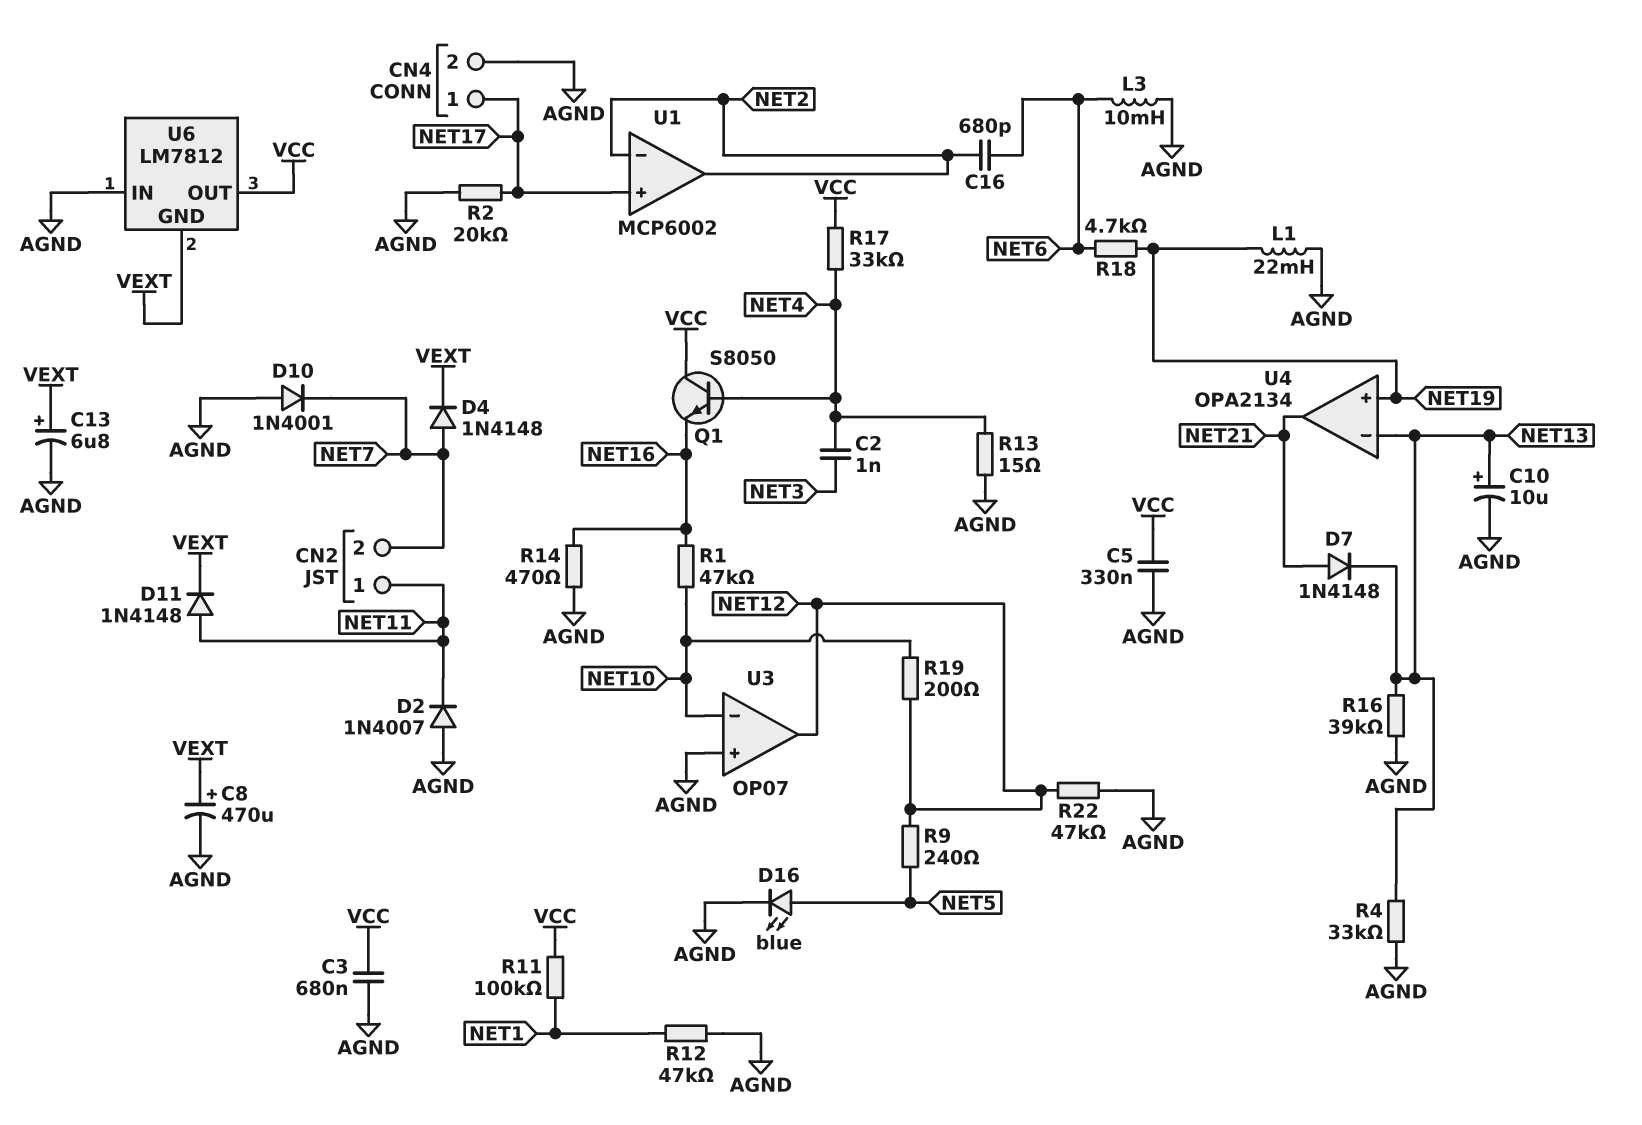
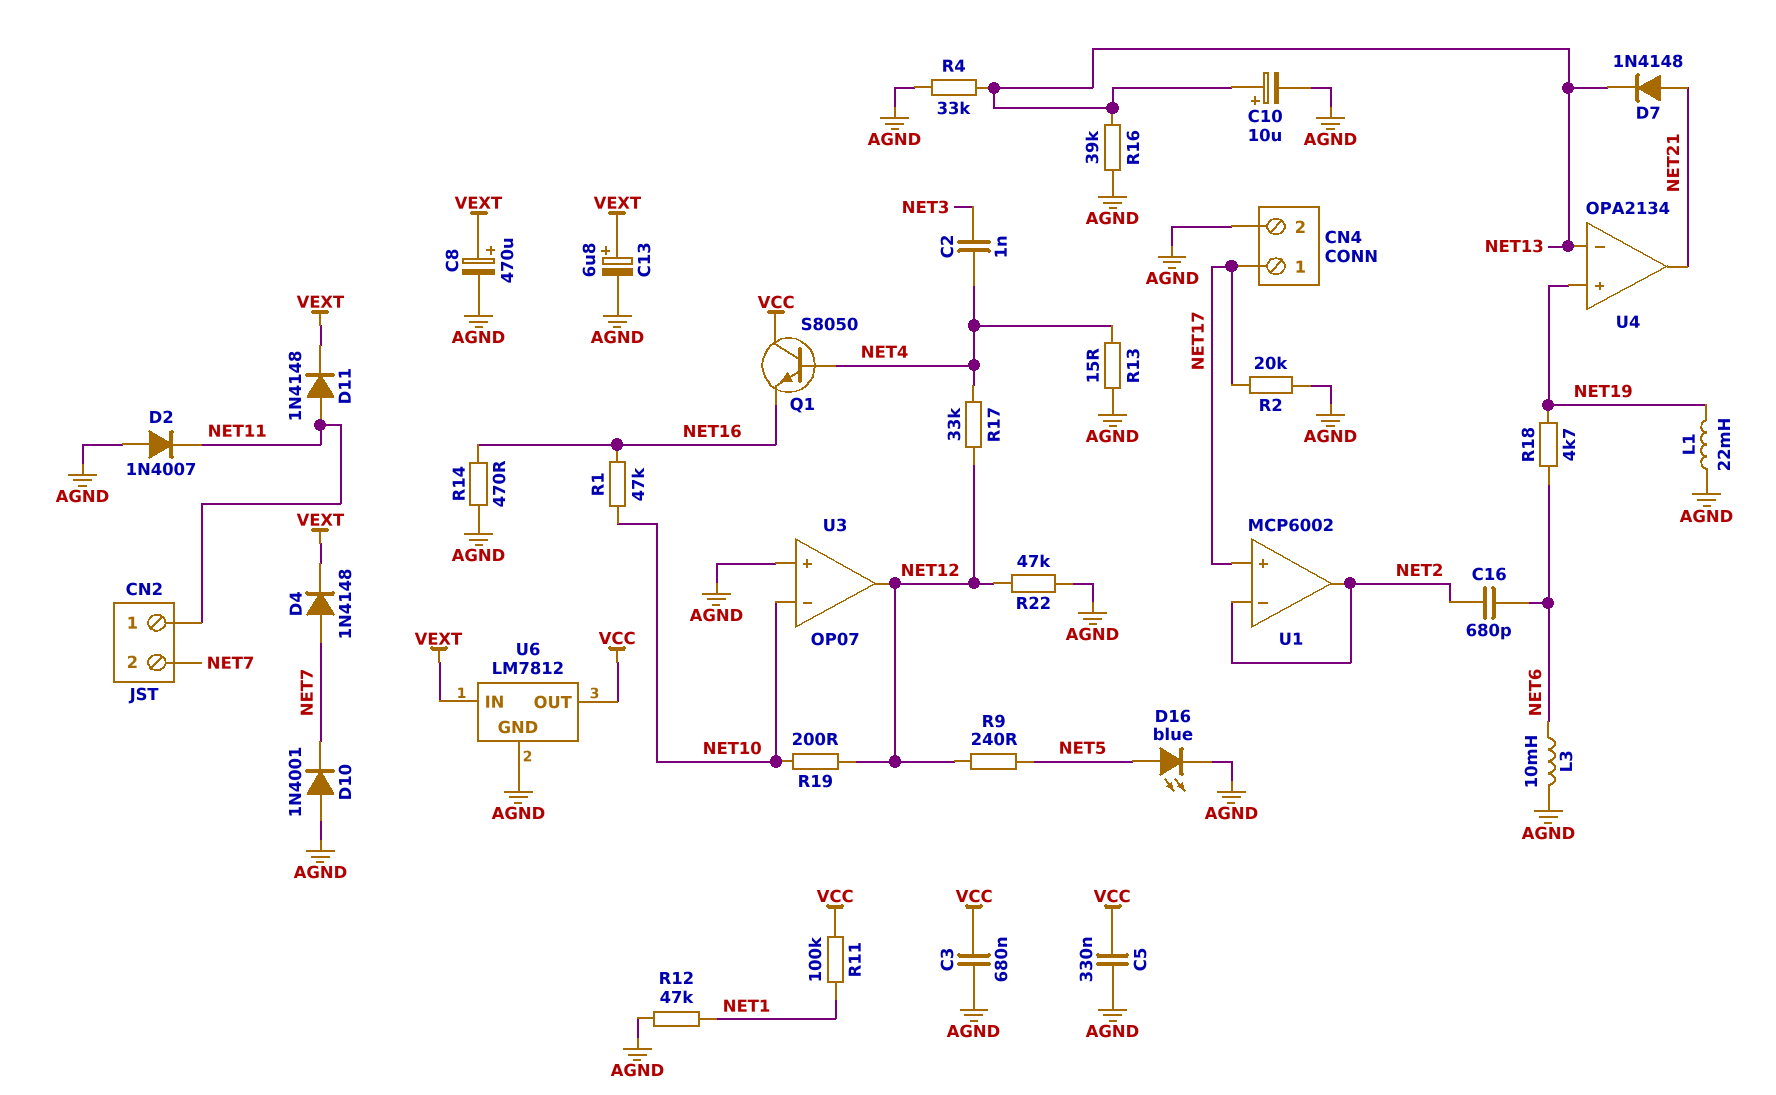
R17: 33k (NET4, VCC) -> 33k (NET4, NET12)
U6 pin GND: VEXT -> AGND
U6 pin IN: AGND -> VEXT

